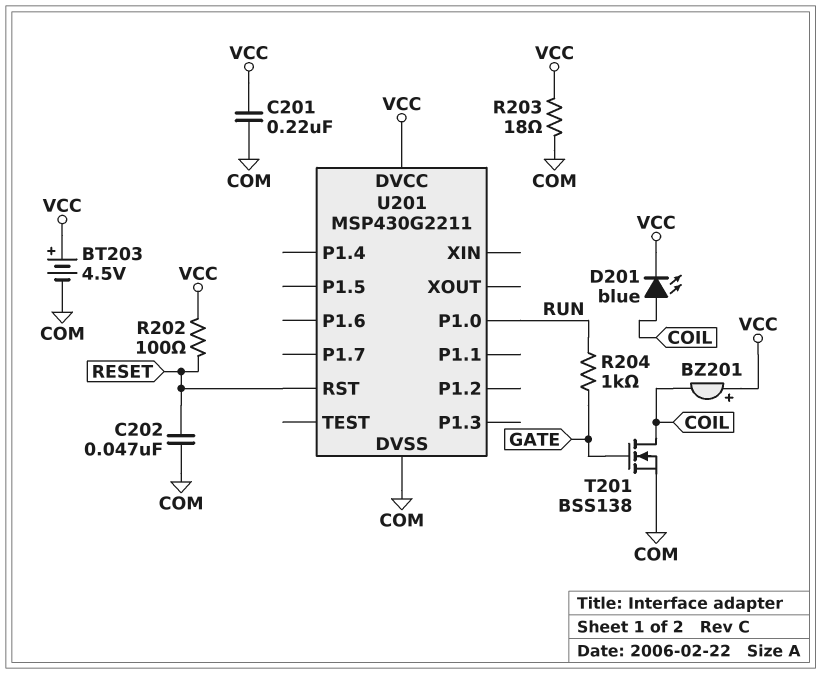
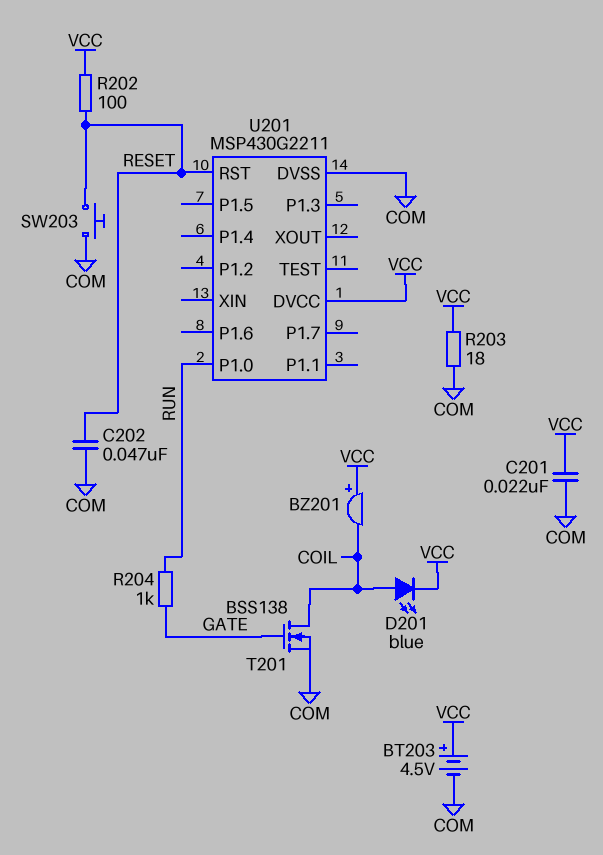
C201: 220nF (COM, VCC) -> 22nF (COM, VCC)
SW203: none -> button (COM, RESET)

